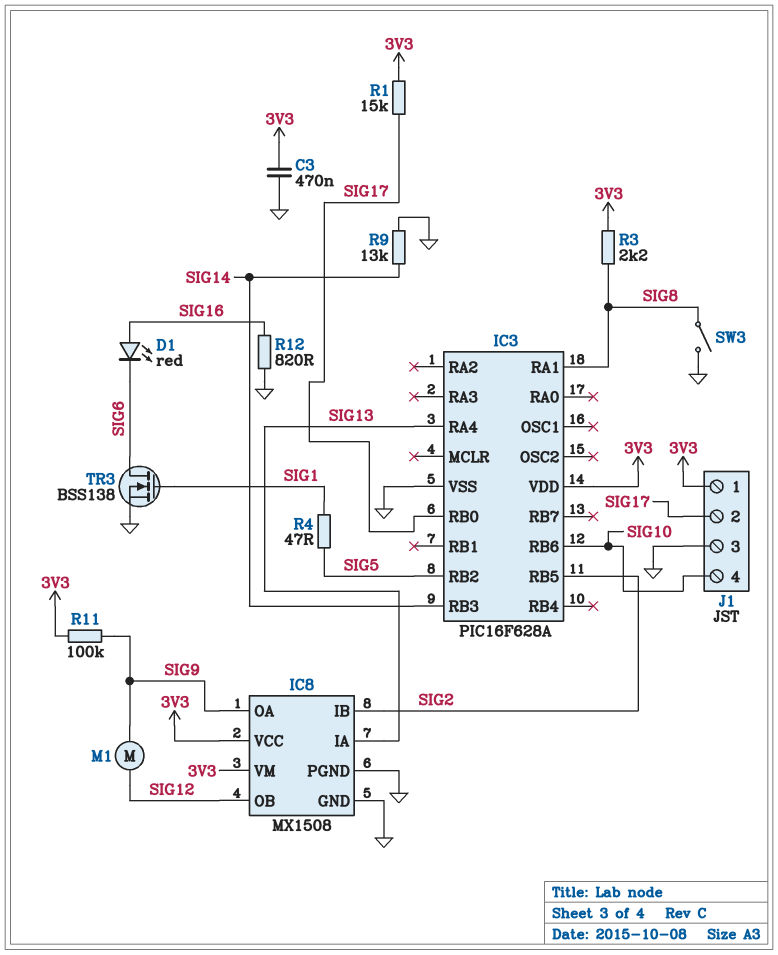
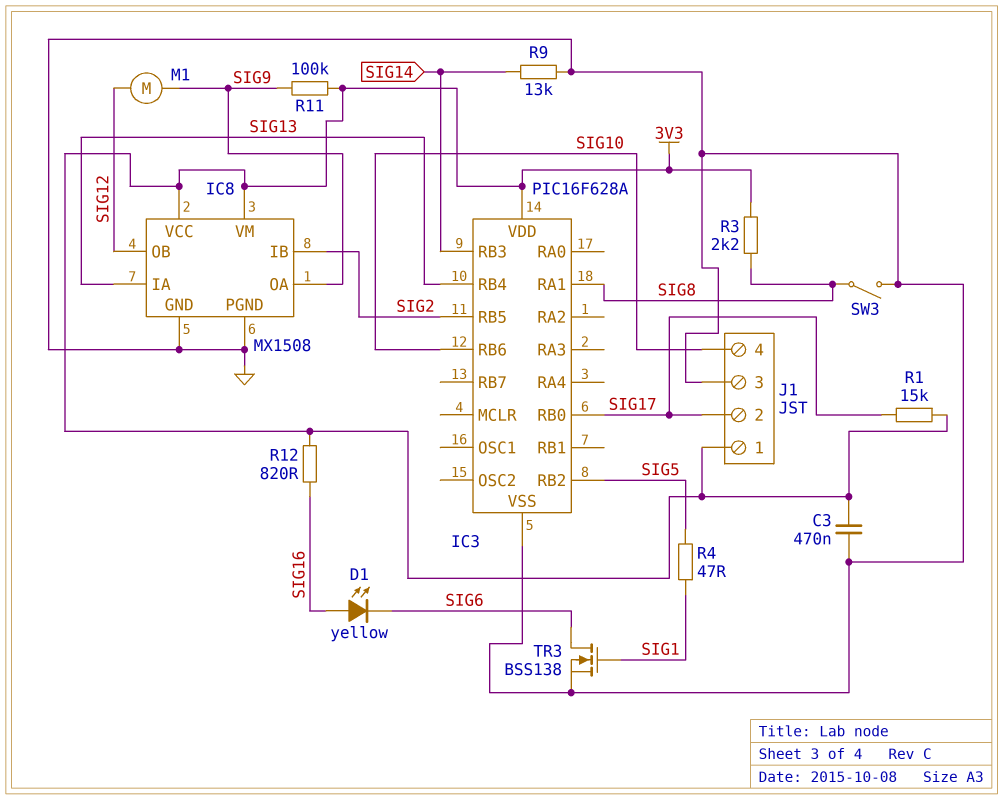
D1: LED red (A SIG16, K SIG6) -> LED yellow (A SIG16, K SIG6)
IC3 pin RA4: SIG13 -> none
IC3 pin RB4: none -> SIG13
R12: 820 (GND, SIG16) -> 820 (3V3, SIG16)

